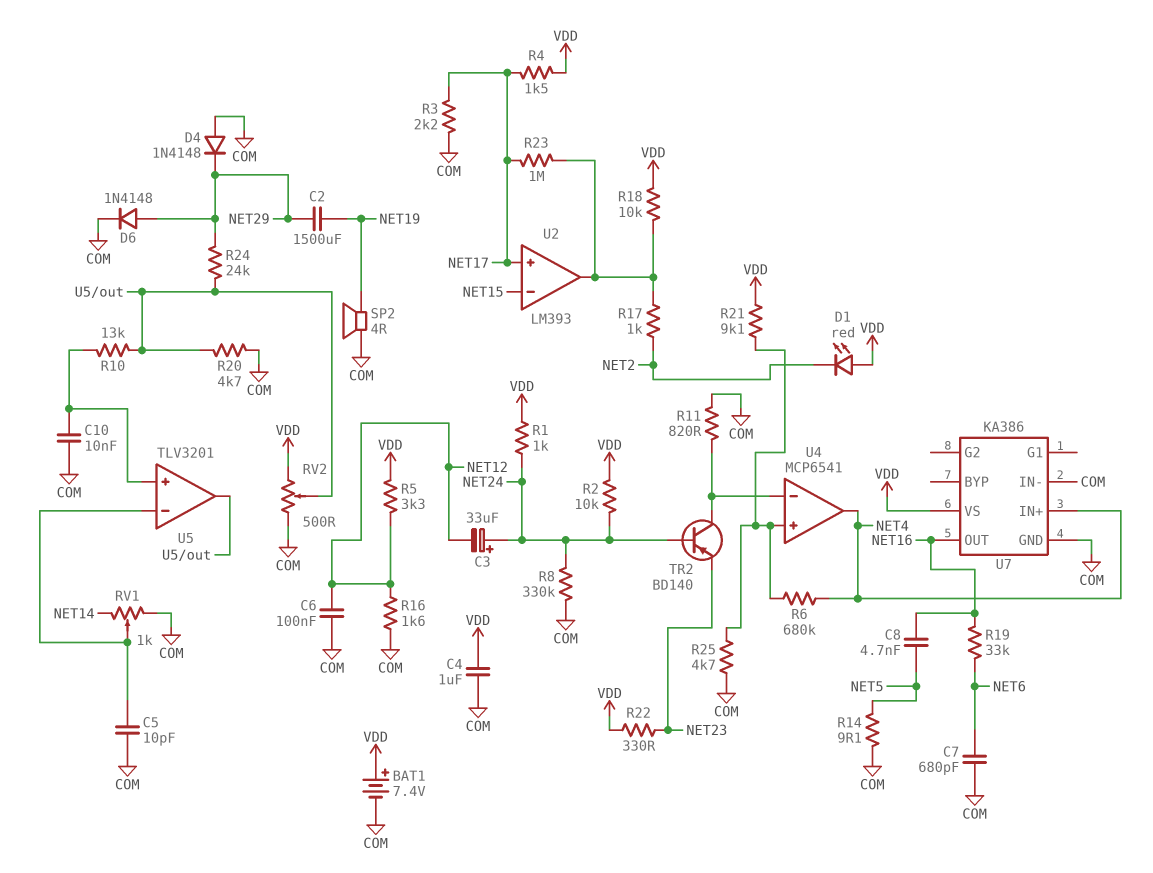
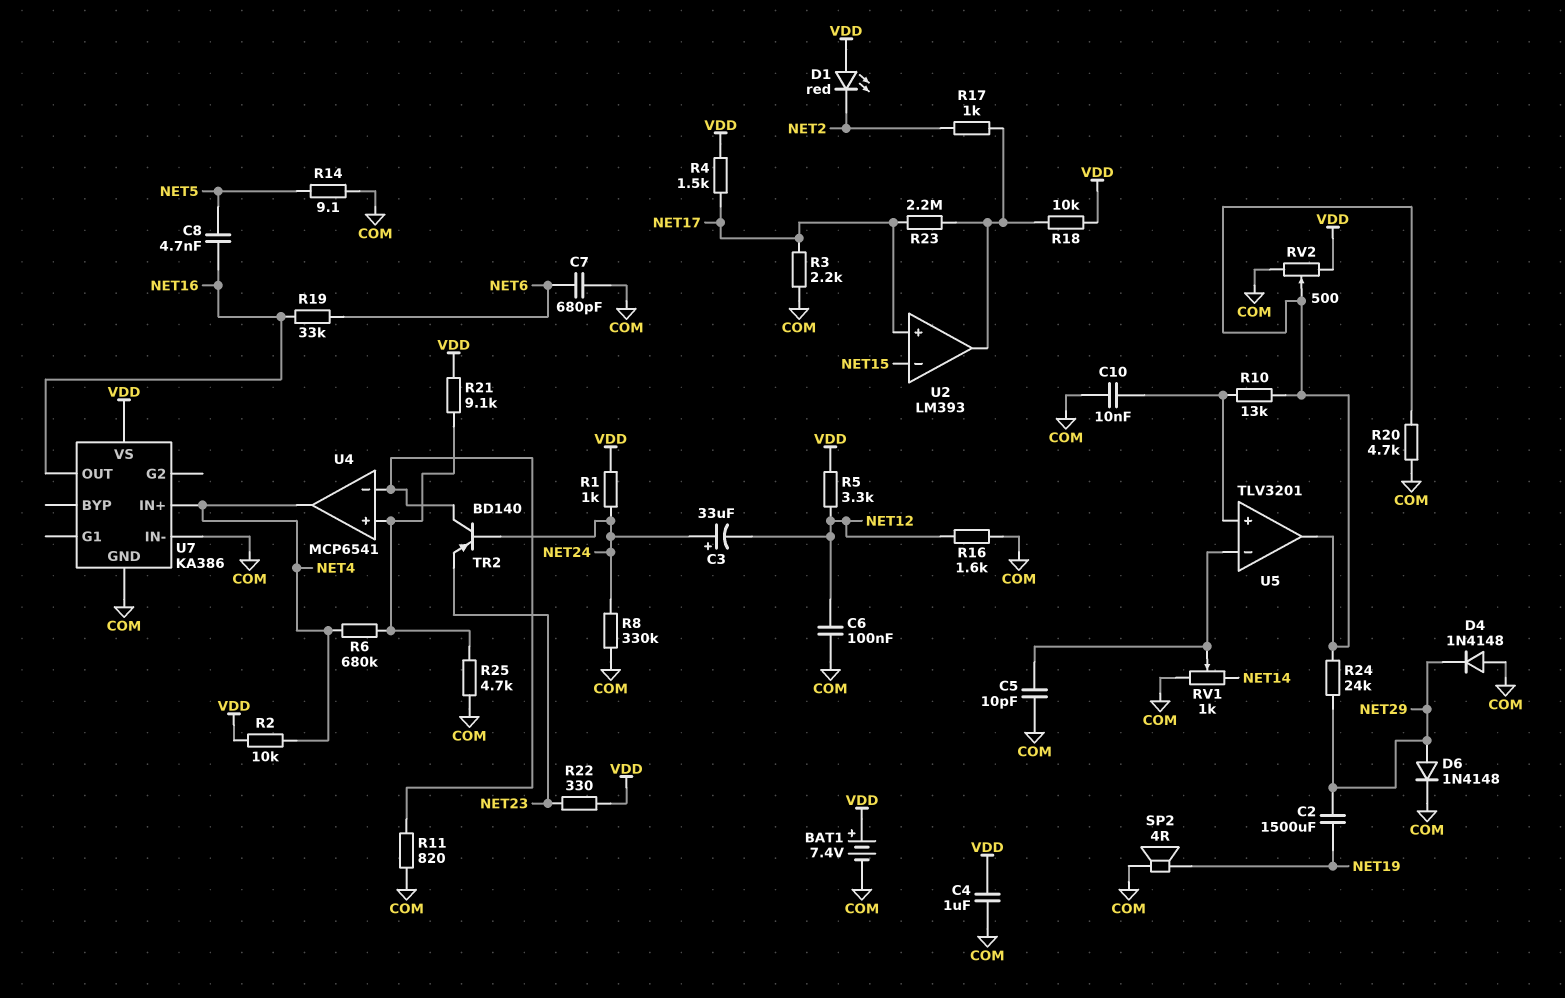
R2: 10k (NET24, VDD) -> 10k (NET4, VDD)
R23: 1M (NET17, U2/out) -> 2.2M (NET17, U2/out)

